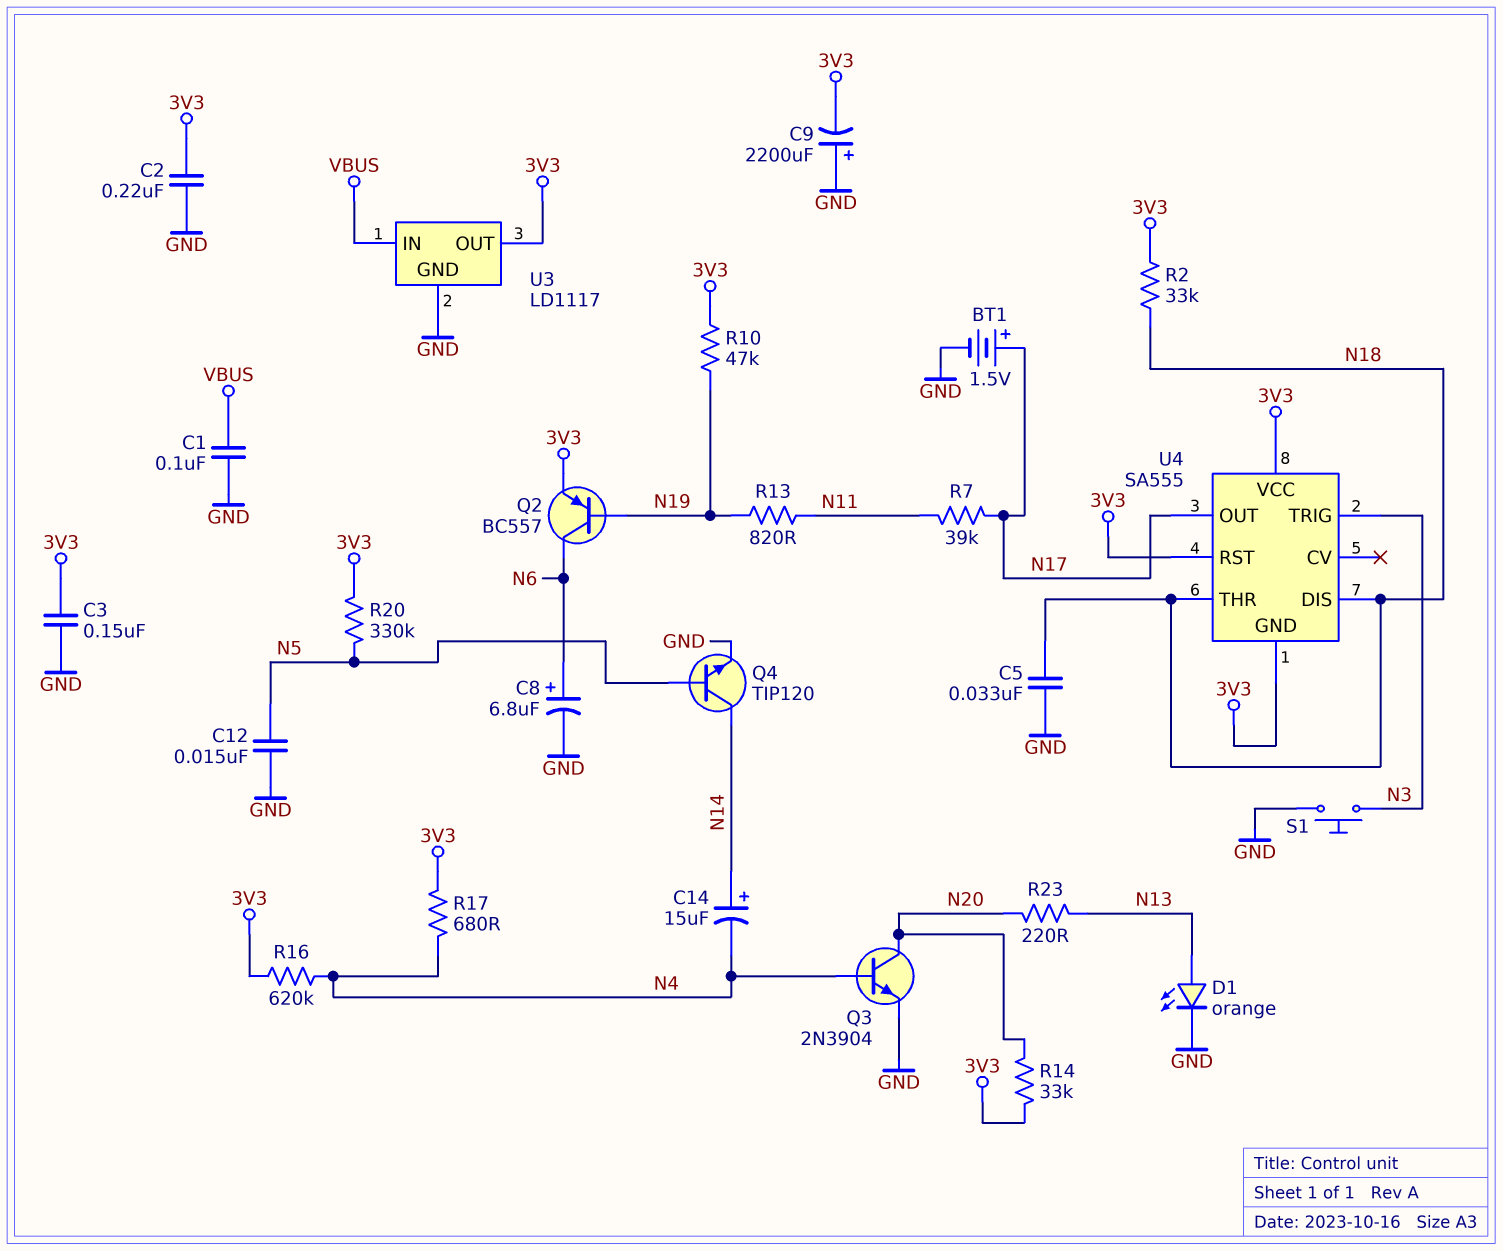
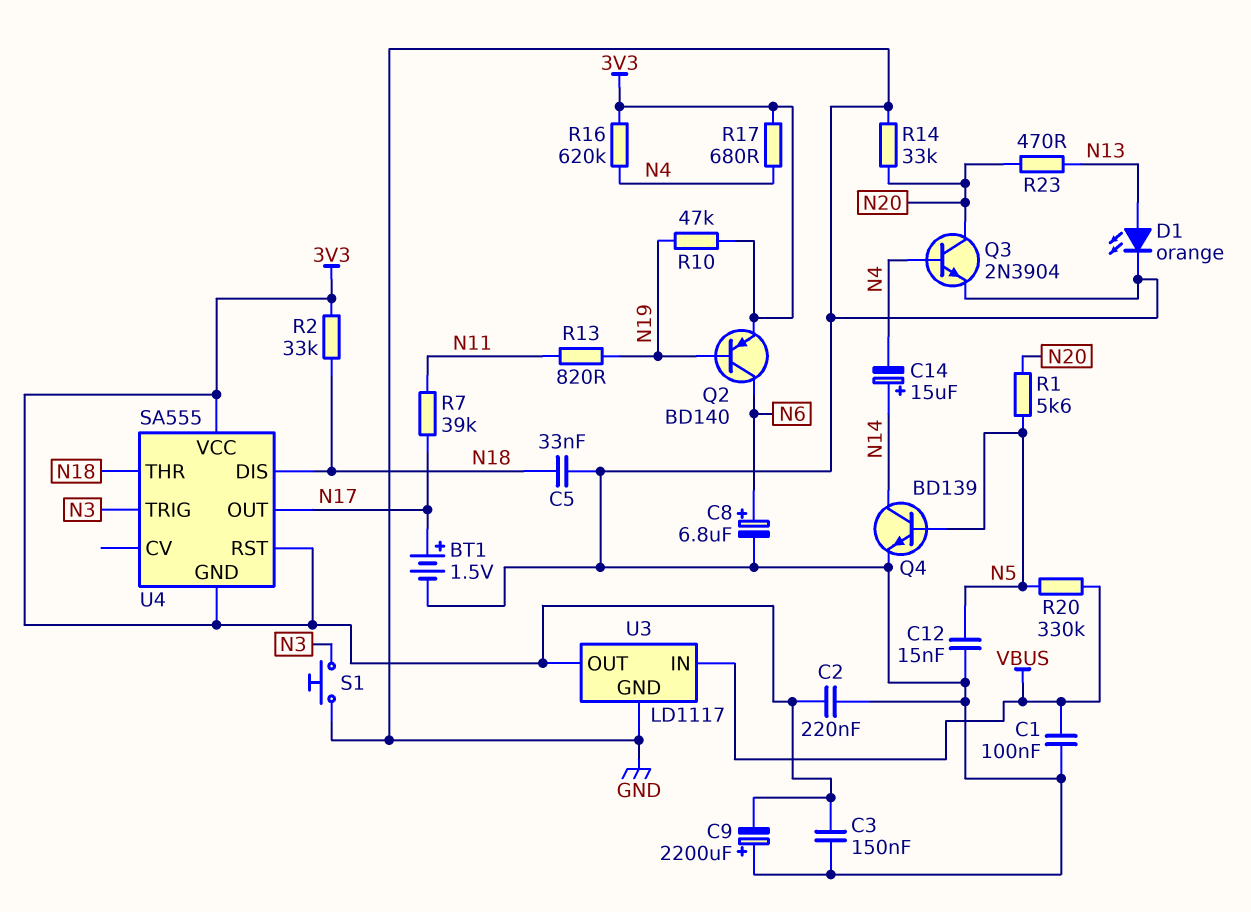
Q2: PNP BC557 (B N19, C N6, E 3V3) -> PNP BD140 (B N19, C N6, E 3V3)
Q4: NPN TIP120 (B N5, C N14, E GND) -> NPN BD139 (B N5, C N14, E GND)
R1: none -> 5.6k (N5, N20)
R14: 33k (3V3, N20) -> 33k (GND, N20)
R20: 330k (3V3, N5) -> 330k (N5, VBUS)
R23: 220 (N13, N20) -> 470 (N13, N20)

